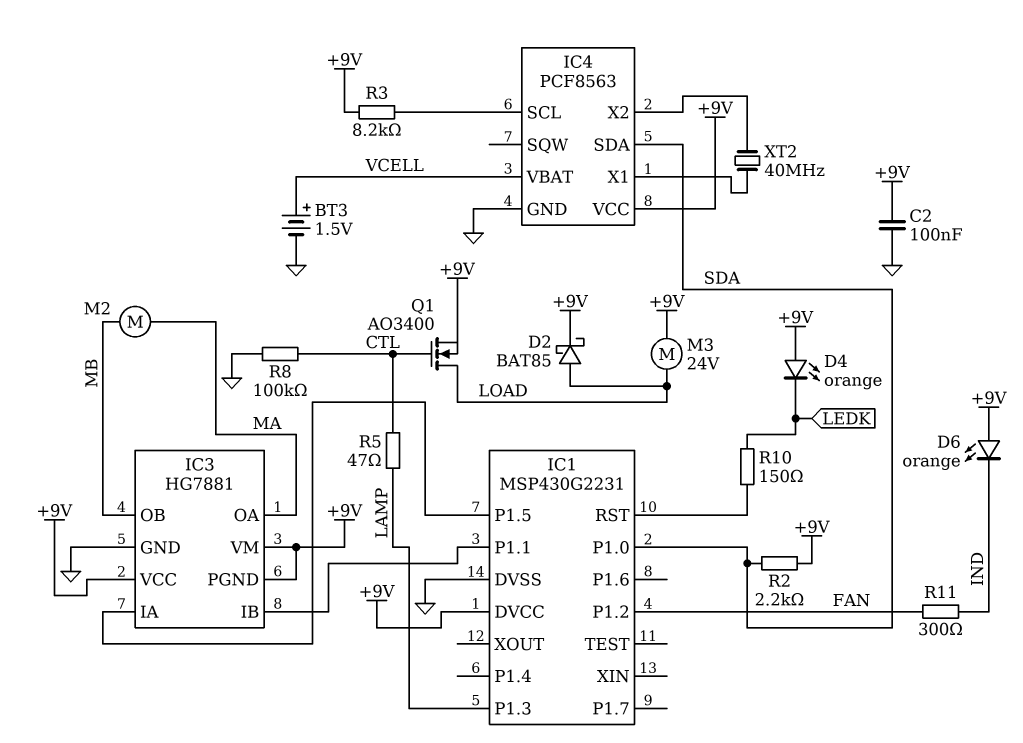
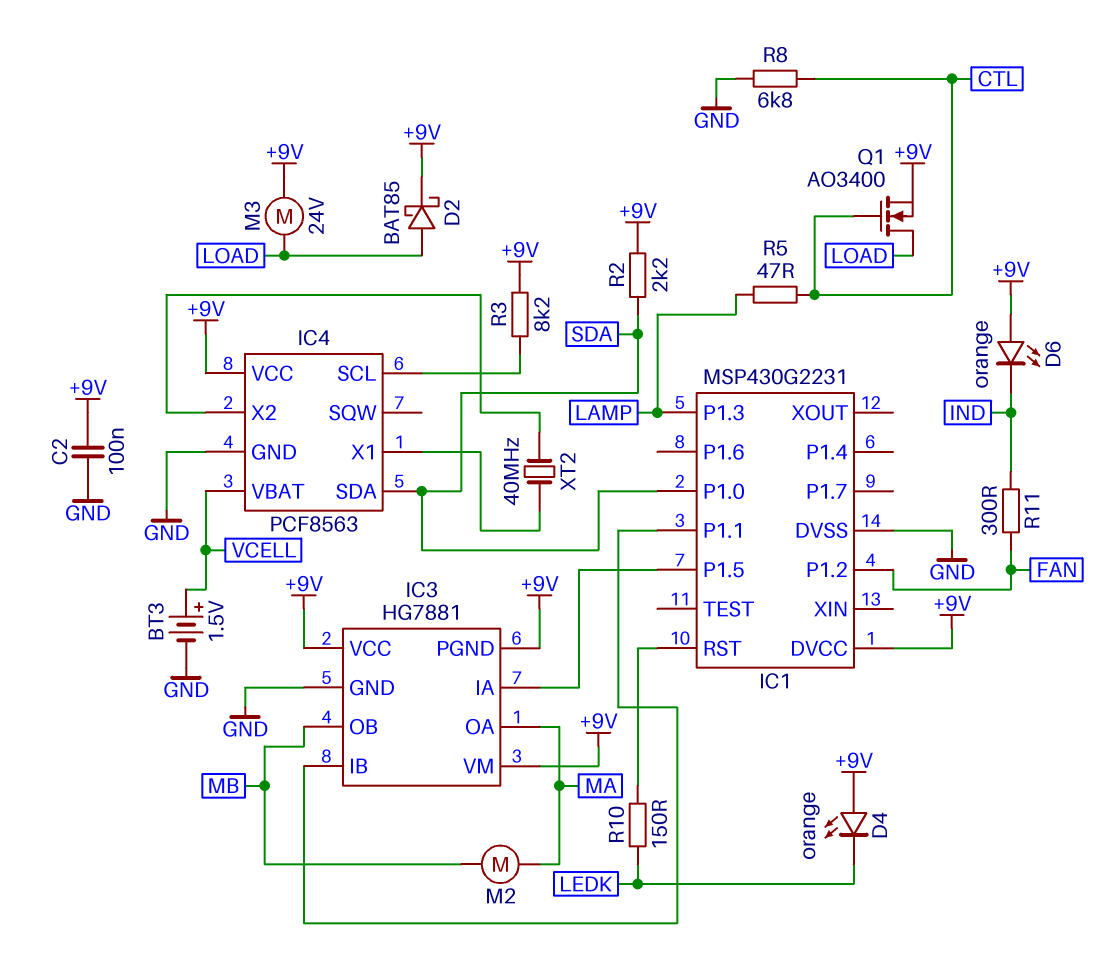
R8: 100k (CTL, GND) -> 6.8k (CTL, GND)

